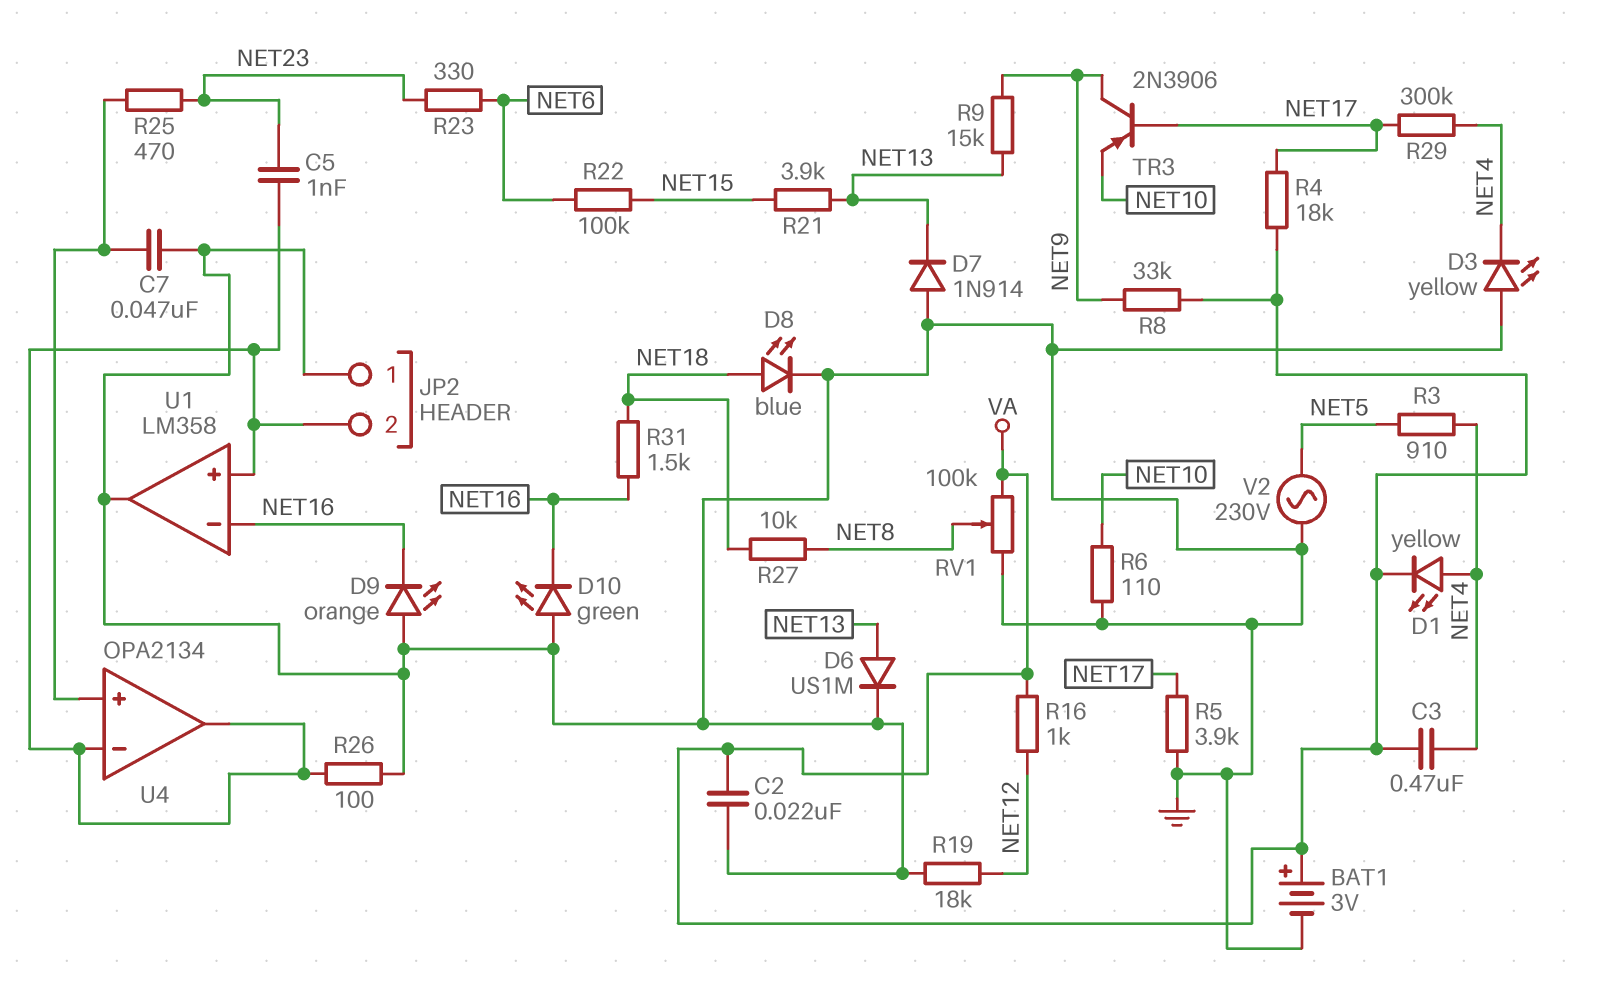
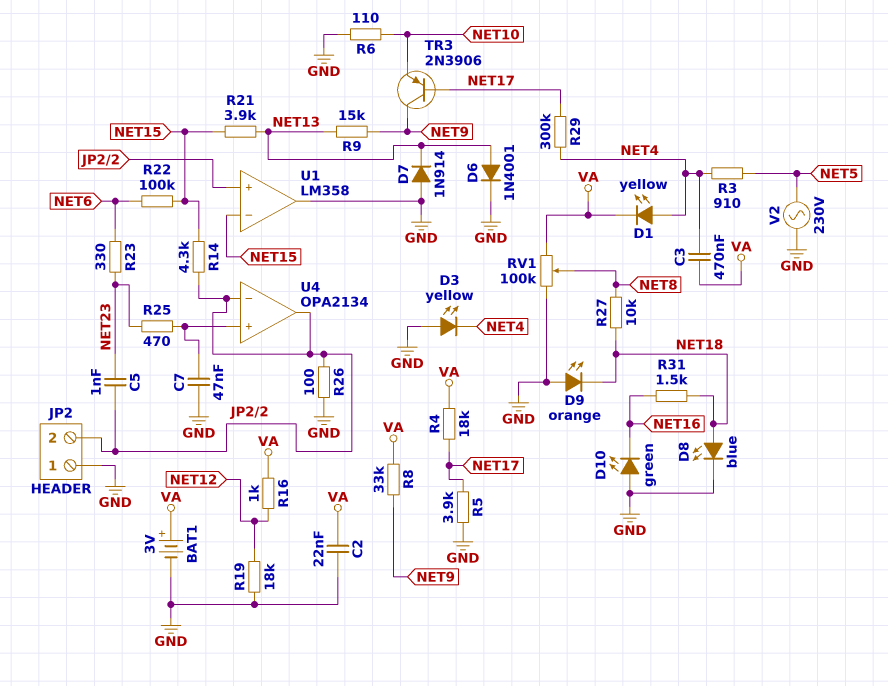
D6: diode US1M (A NET13, K GND) -> diode 1N4001 (A NET13, K GND)
D9: LED orange (A GND, K NET16) -> LED orange (A GND, K NET18)
R14: none -> 4.3k (JP2/2, NET15)
U1 pin in-: NET16 -> NET15

